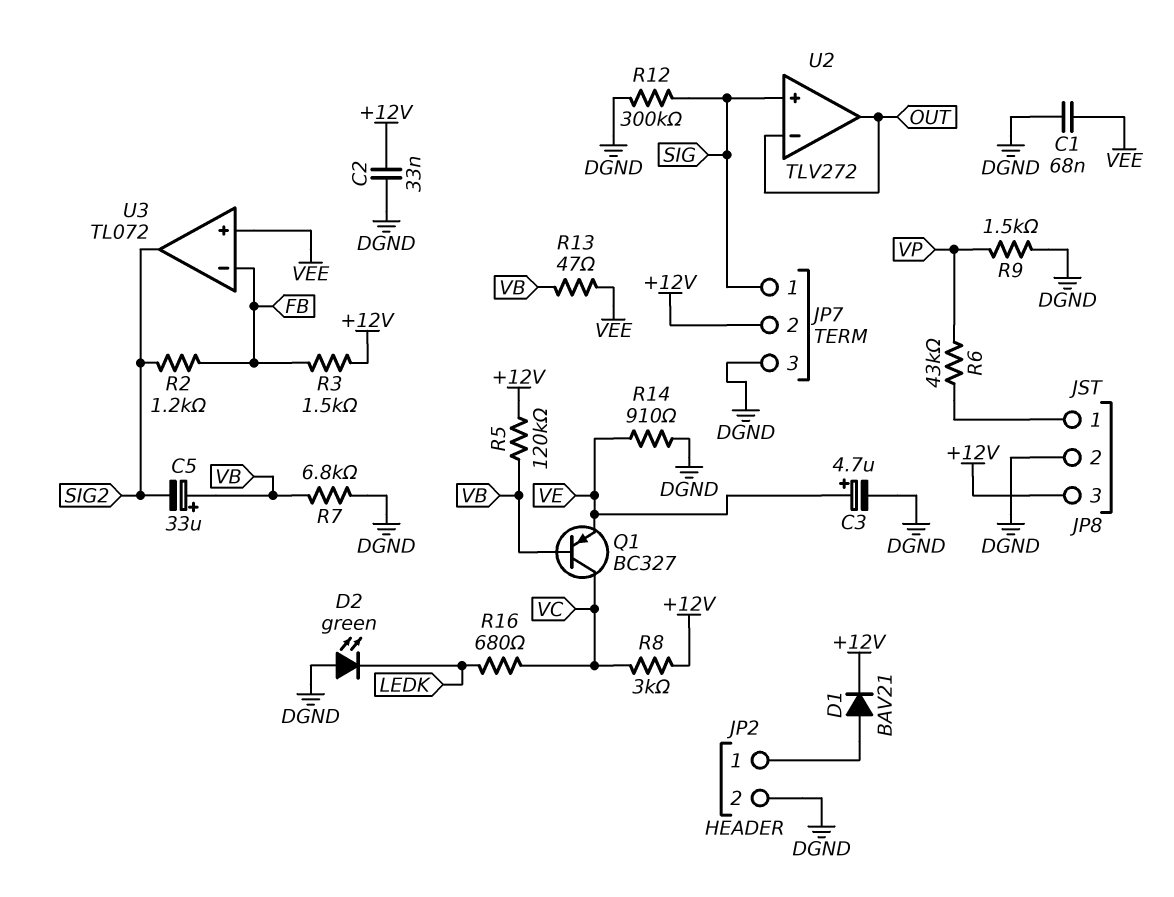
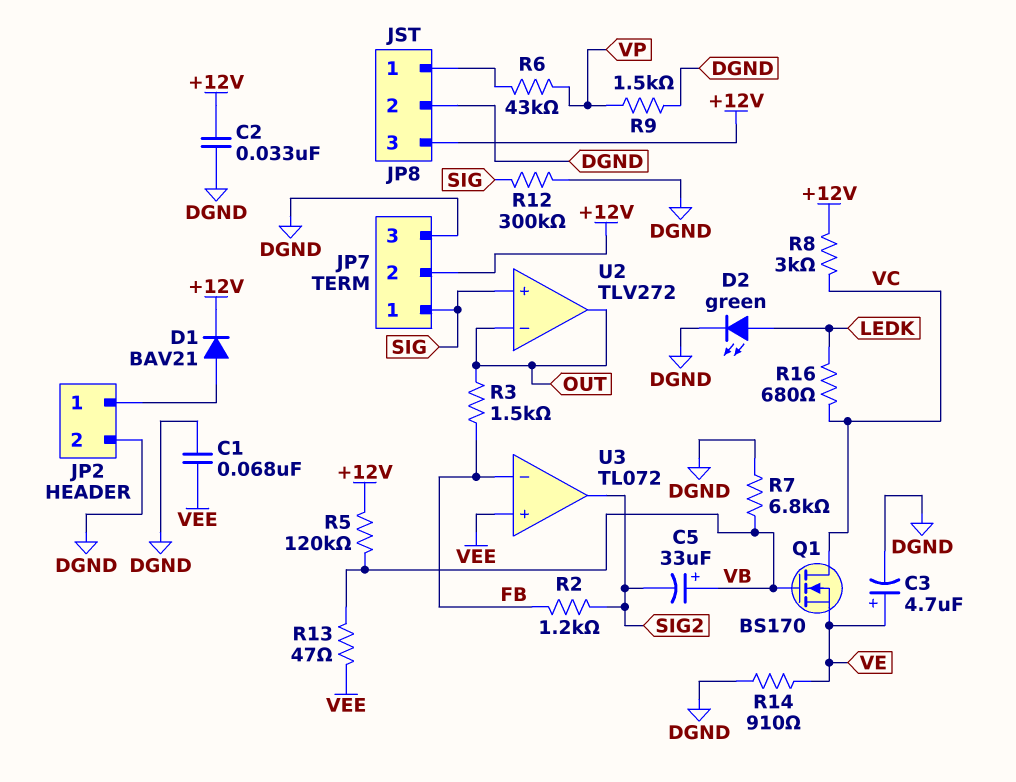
D2: LED green (A DGND, K LEDK) -> LED green (A LEDK, K DGND)
Q1: PNP BC327 (B VB, C VC, E VE) -> NMOS BS170 (G VB, D VC, S VE)
R3: 1.5k (+12V, FB) -> 1.5k (FB, OUT)

